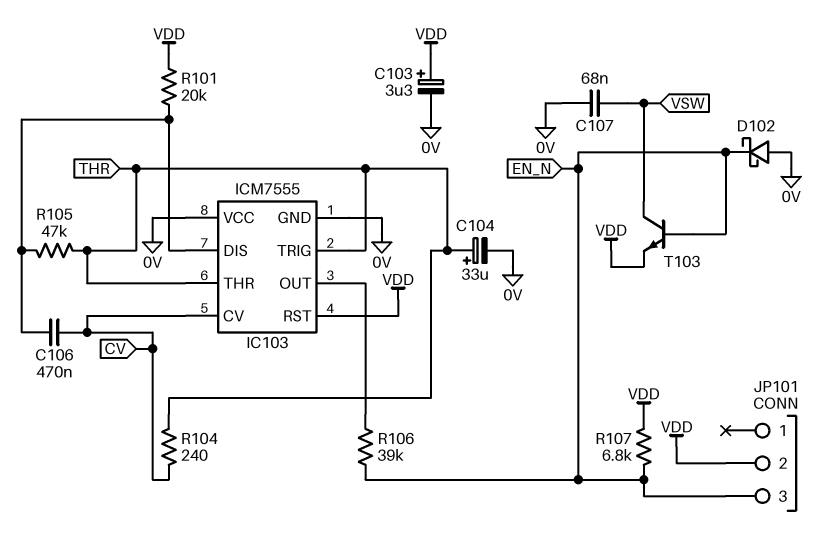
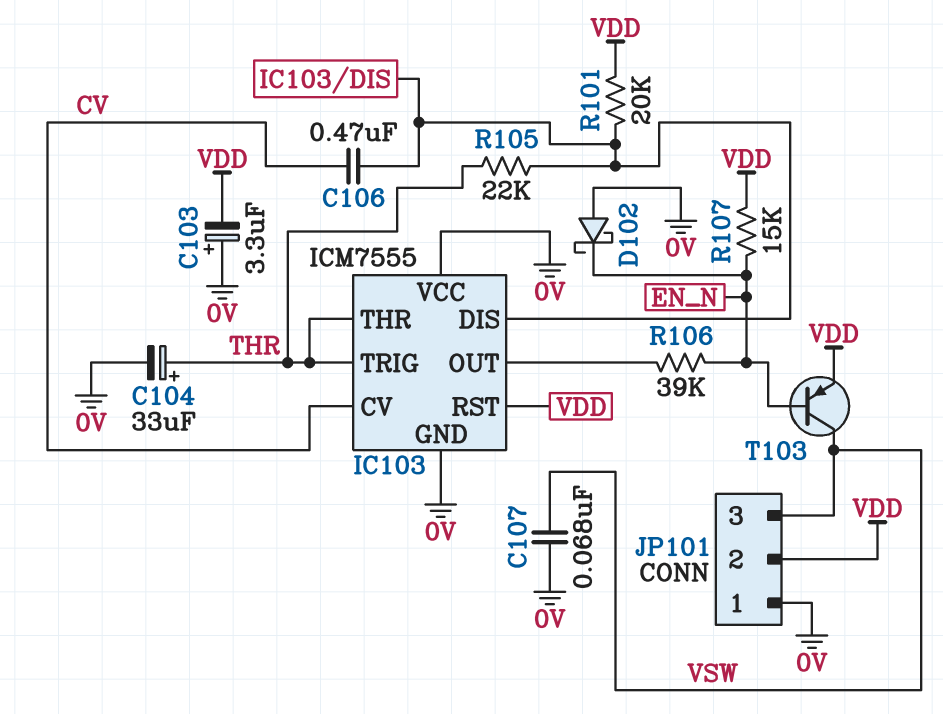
C103: 3.3uF (plus VDD, minus 0V) -> 3.3uF (plus 0V, minus VDD)
JP101 pin 1: none -> 0V
JP101 pin 3: EN_N -> VSW
R104: 240 (CV, THR) -> none
R105: 47k (IC103/DIS, THR) -> 22k (IC103/DIS, THR)
R107: 6.8k (EN_N, VDD) -> 15k (EN_N, VDD)
T103: NPN (B EN_N, C VSW, E VDD) -> PNP (B EN_N, C VSW, E VDD)

